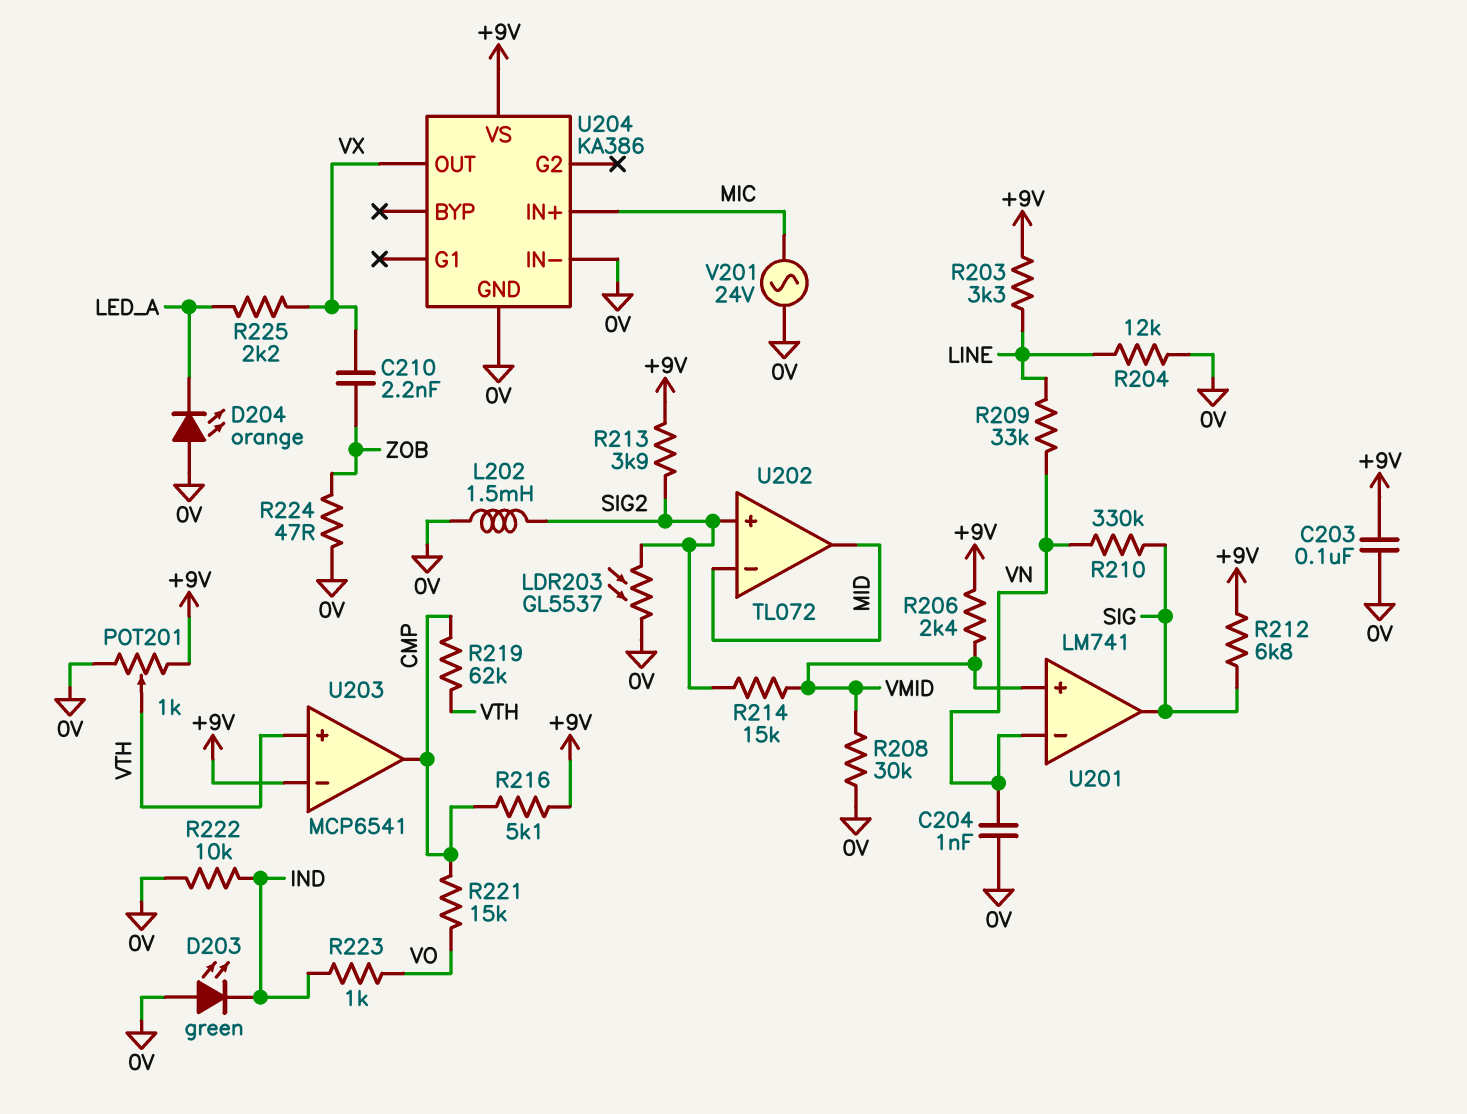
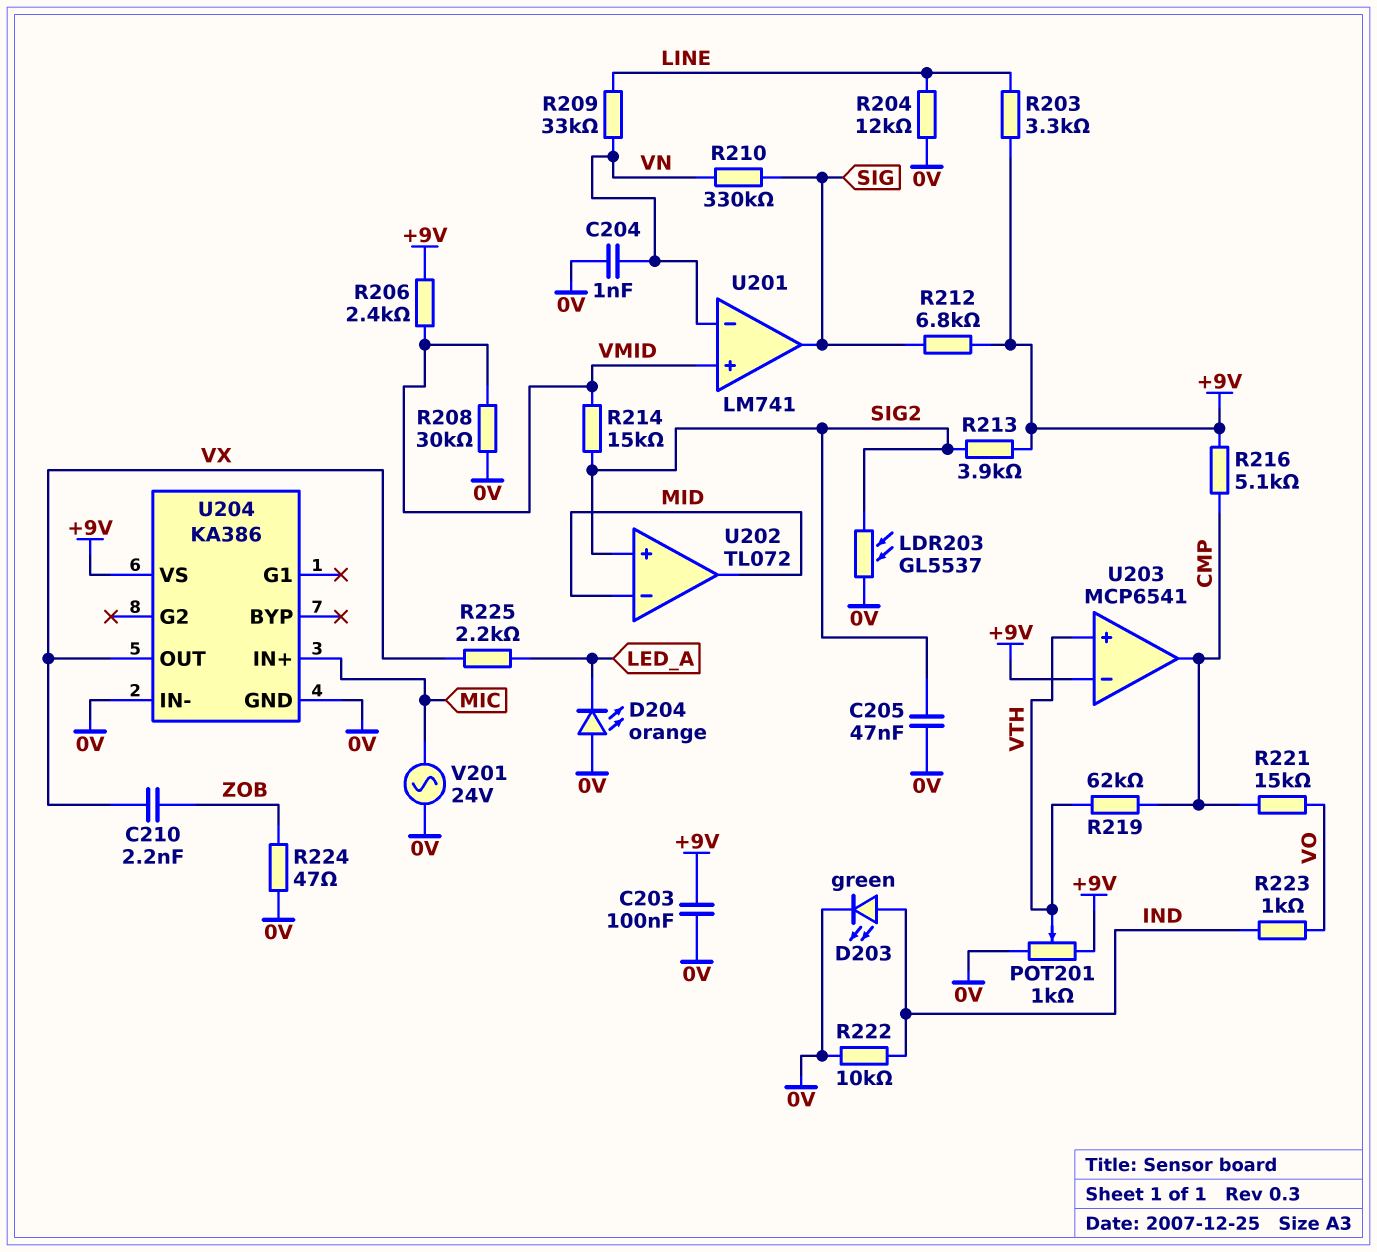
C205: none -> 47nF (0V, SIG2)
D203: LED green (A 0V, K IND) -> LED green (A IND, K 0V)
L202: 1.5mH (0V, SIG2) -> none

